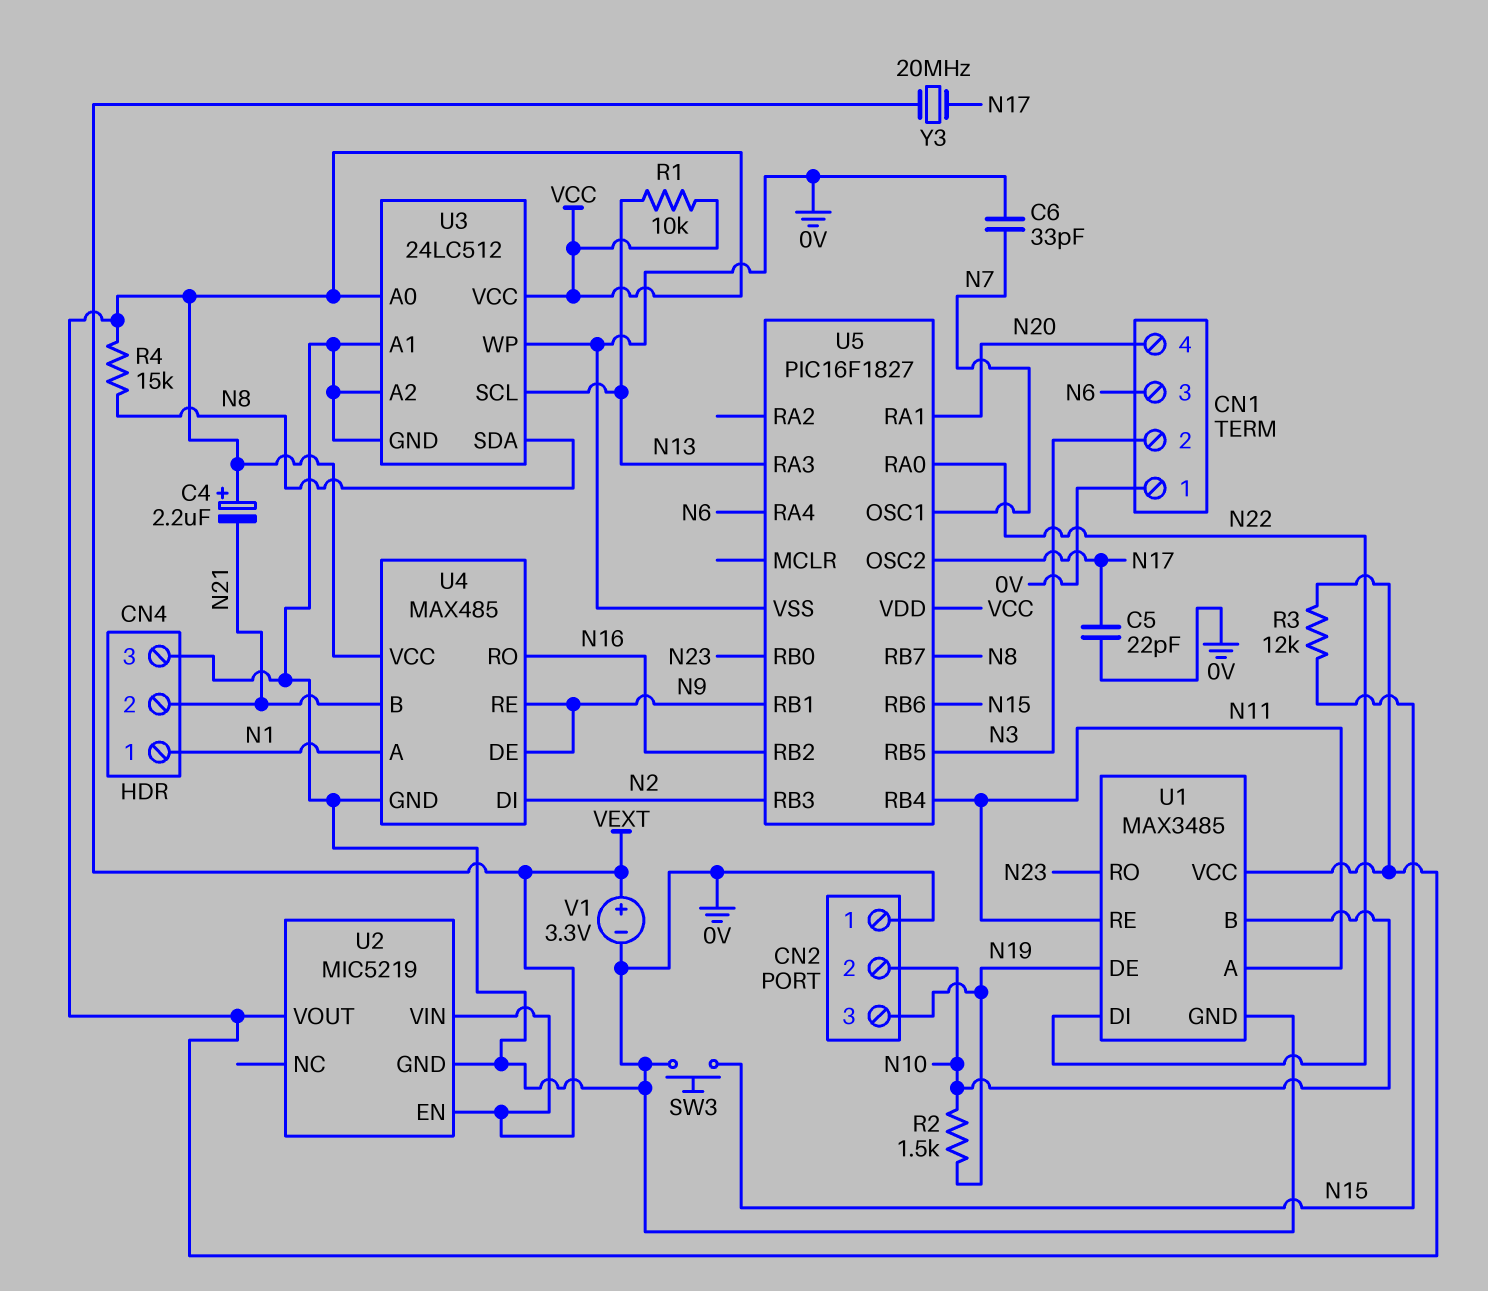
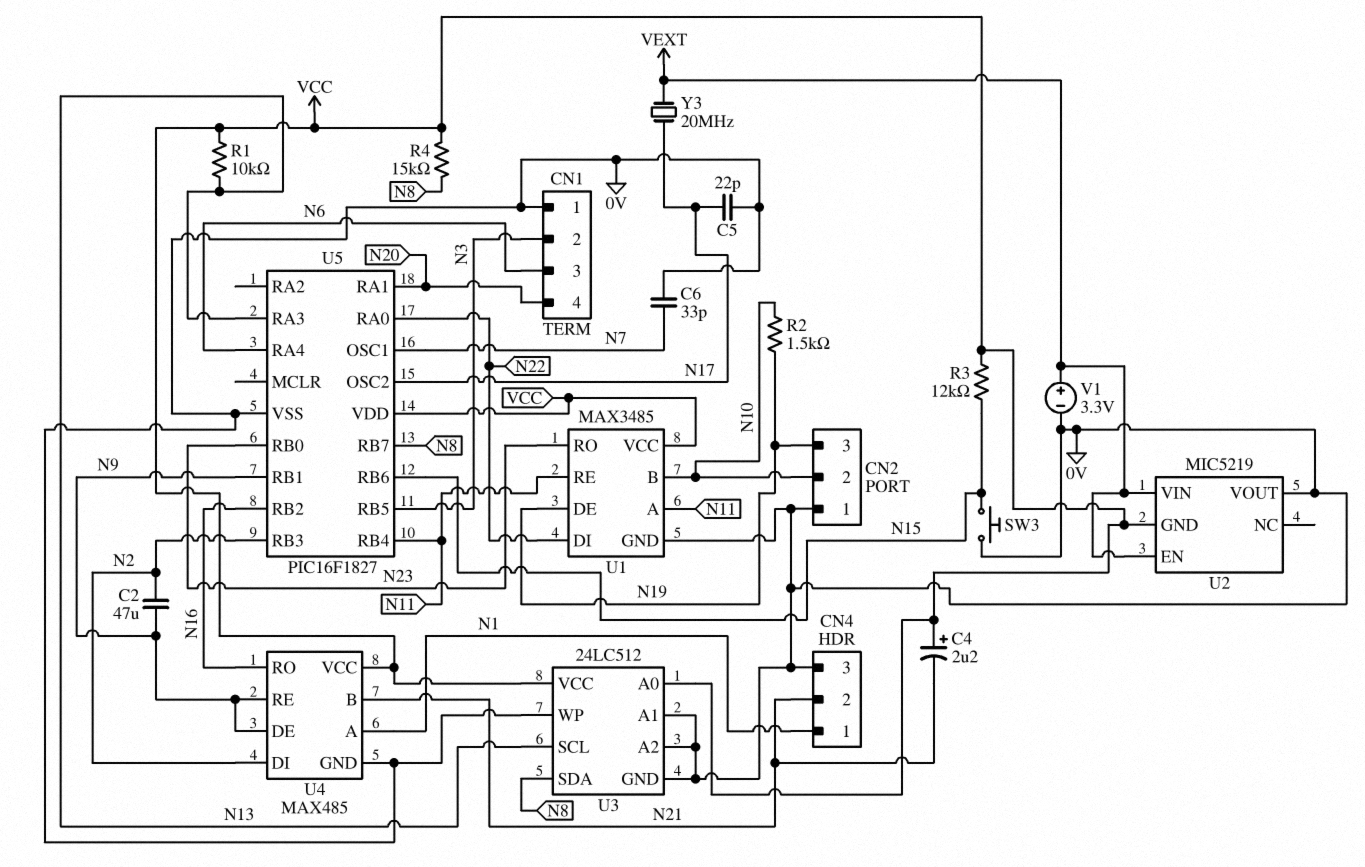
C2: none -> 47uF (N2, N9)
U2 pin GND: 0V -> VCC
U2 pin VOUT: VCC -> 0V

